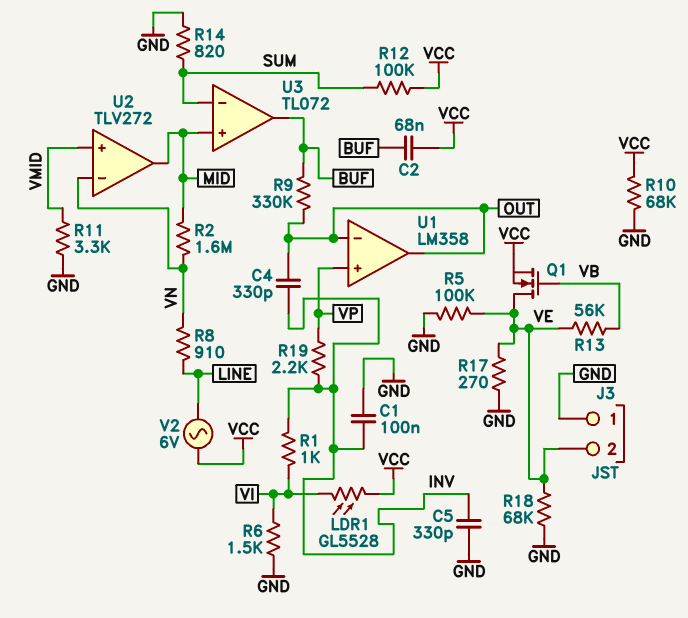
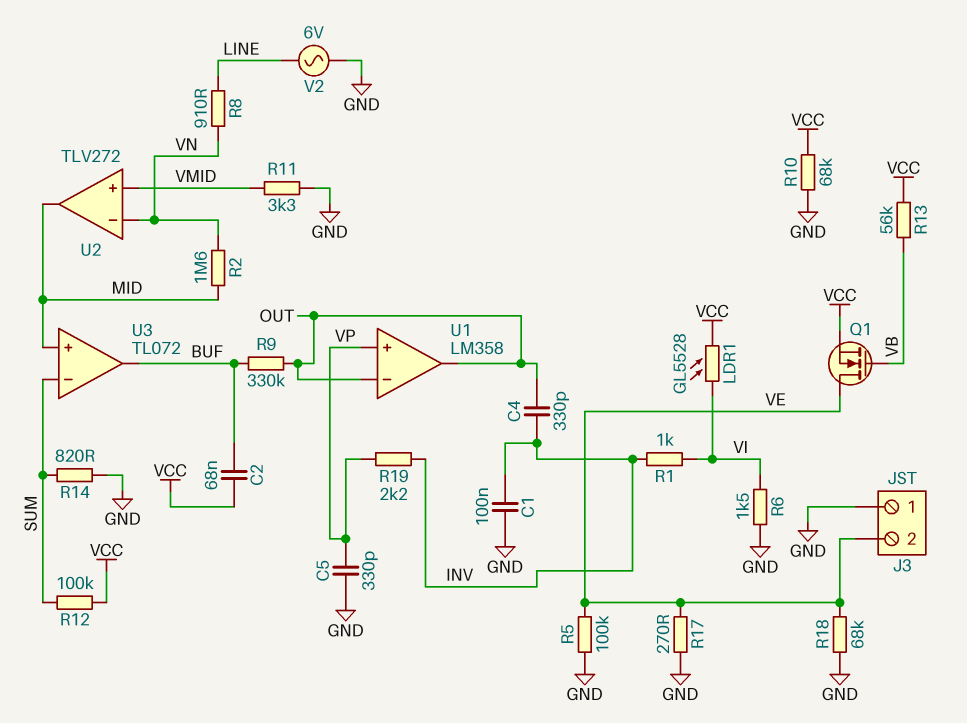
C5: 330pF (GND, INV) -> 330pF (GND, VP)
R13: 56k (VB, VE) -> 56k (VB, VCC)
V2: AC 6V (LINE, VCC) -> AC 6V (GND, LINE)

